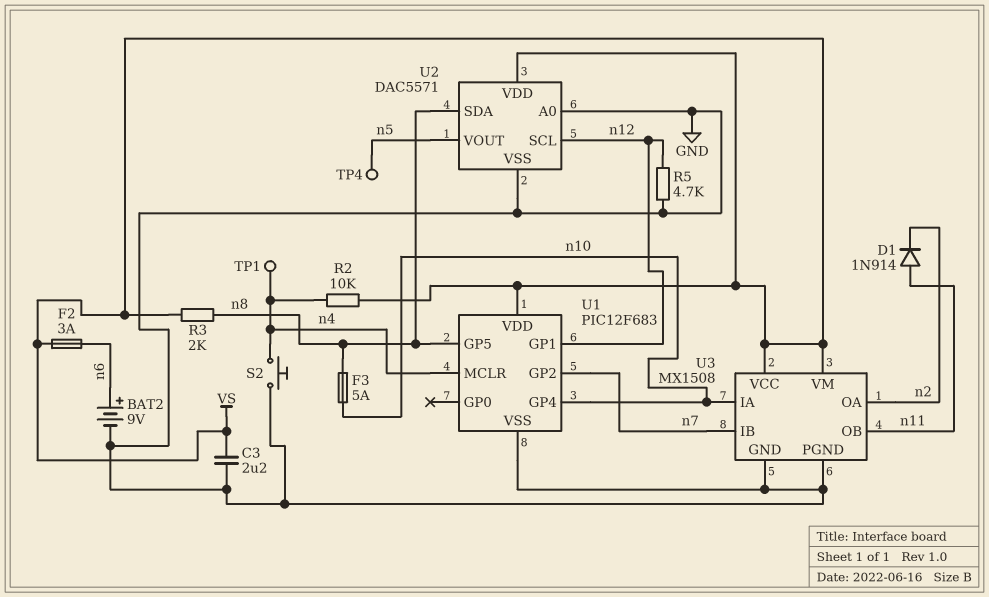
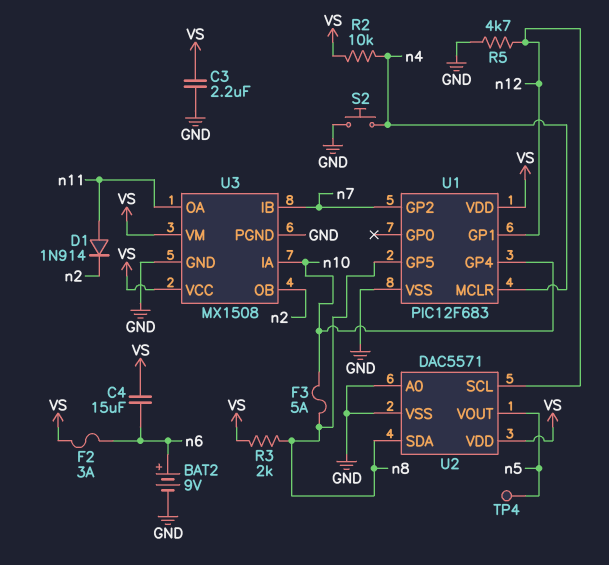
C4: none -> 15uF (VS, n6)
TP1: test point (n4) -> none
U3 pin OA: n2 -> n11
U3 pin OB: n11 -> n2

